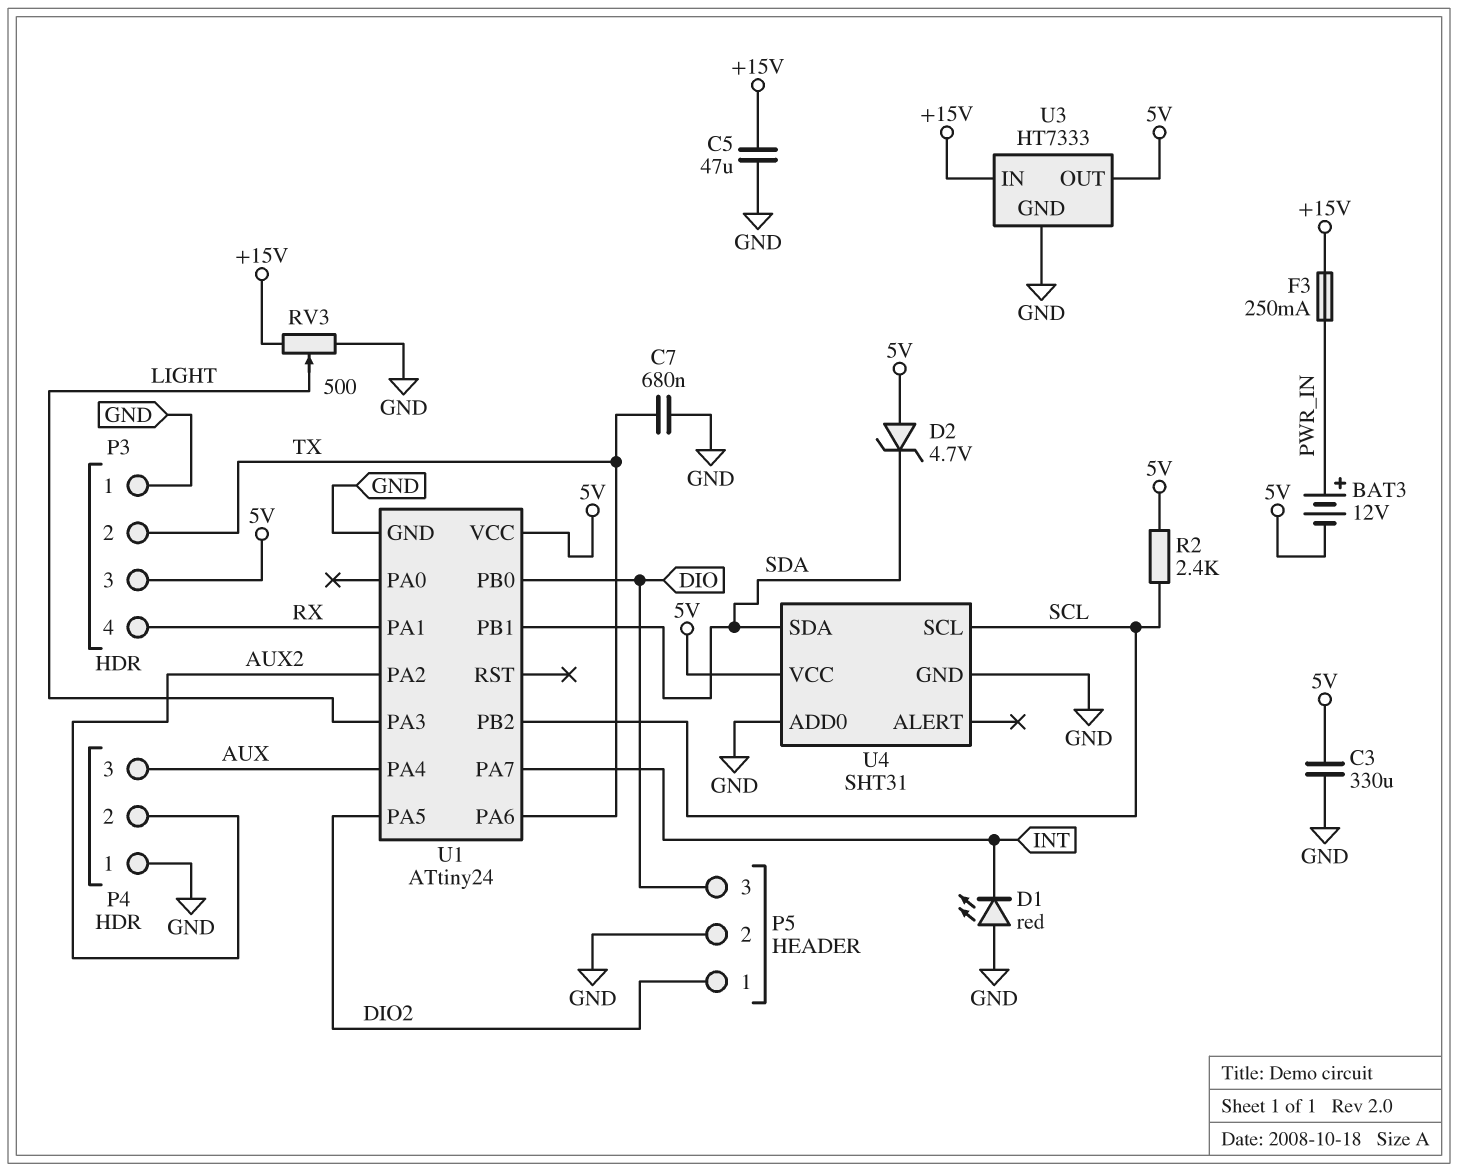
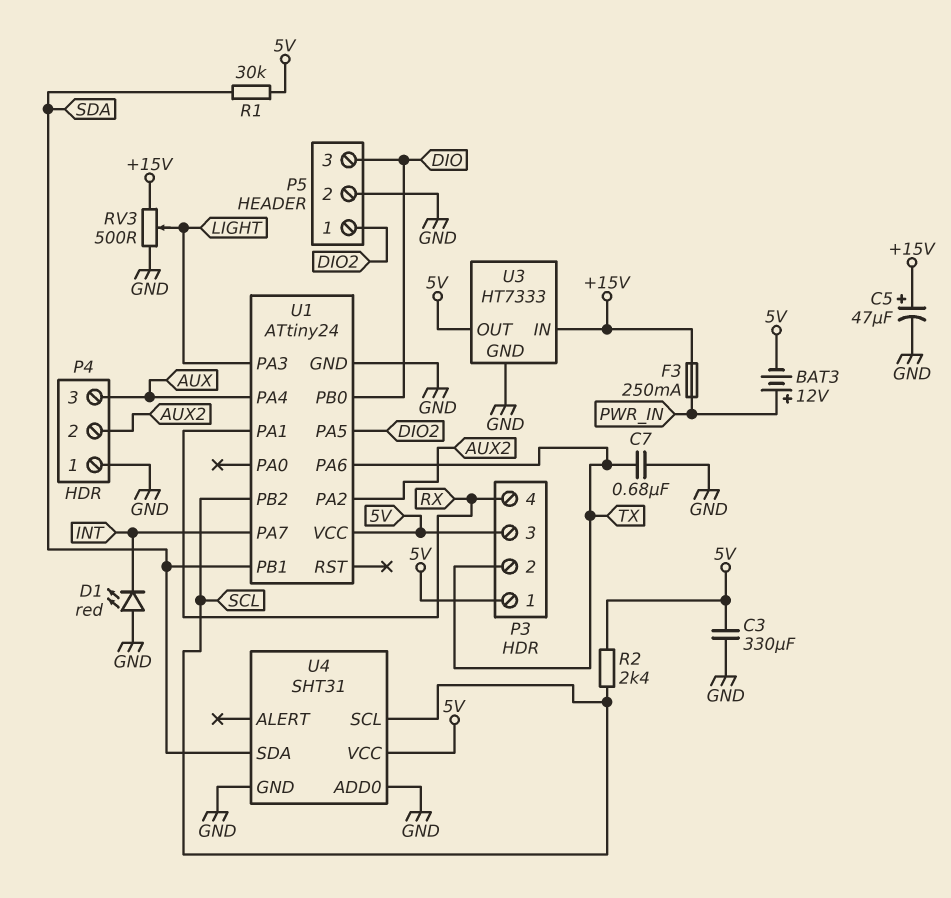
C5: 47uF (+15V, GND) -> 47uF (plus +15V, minus GND)
D2: zener 4.7V (A 5V, K SDA) -> none
P3 pin 1: GND -> 5V
R1: none -> 30k (5V, SDA)

